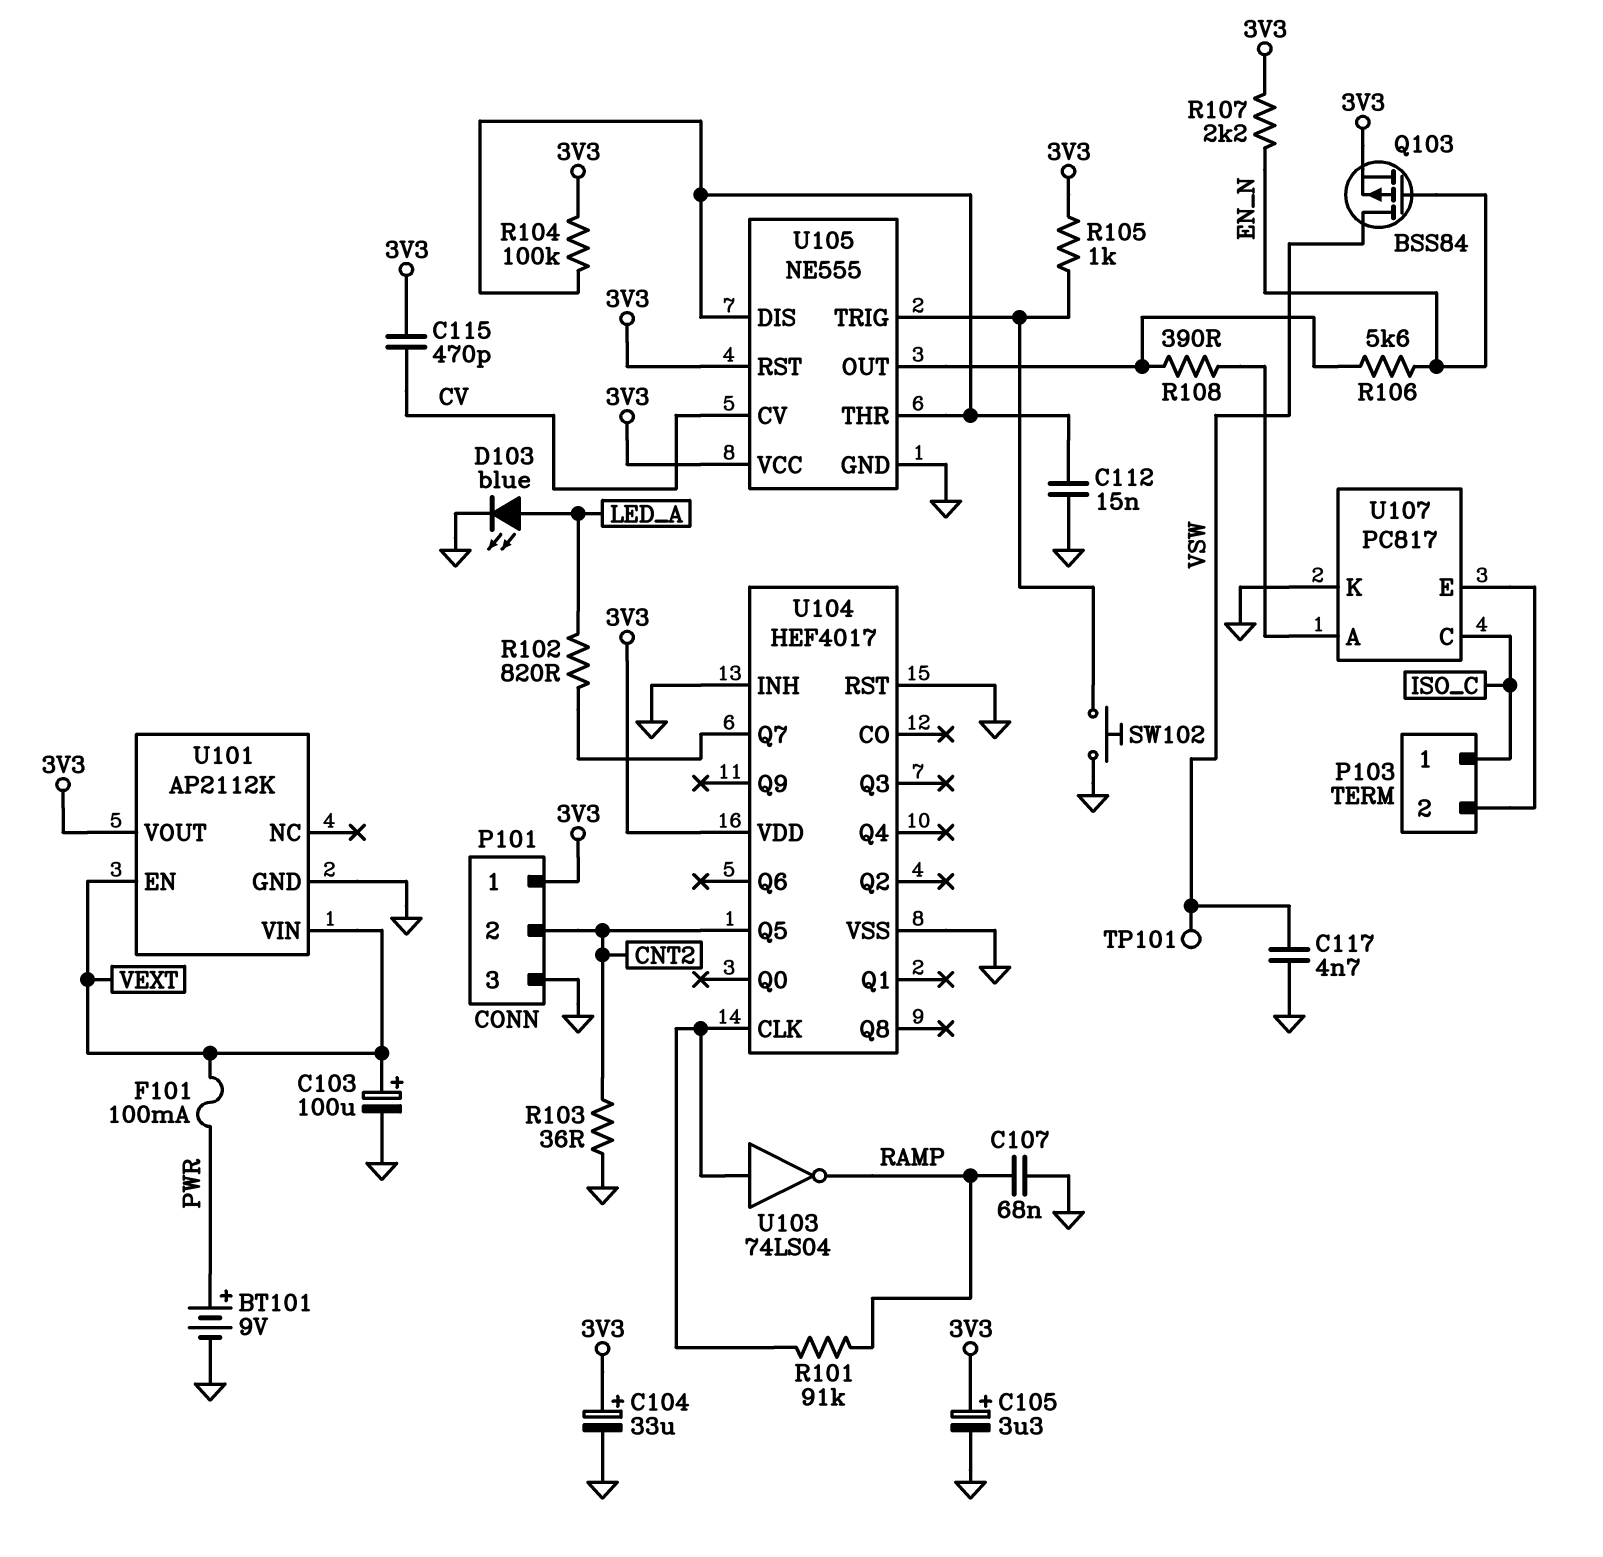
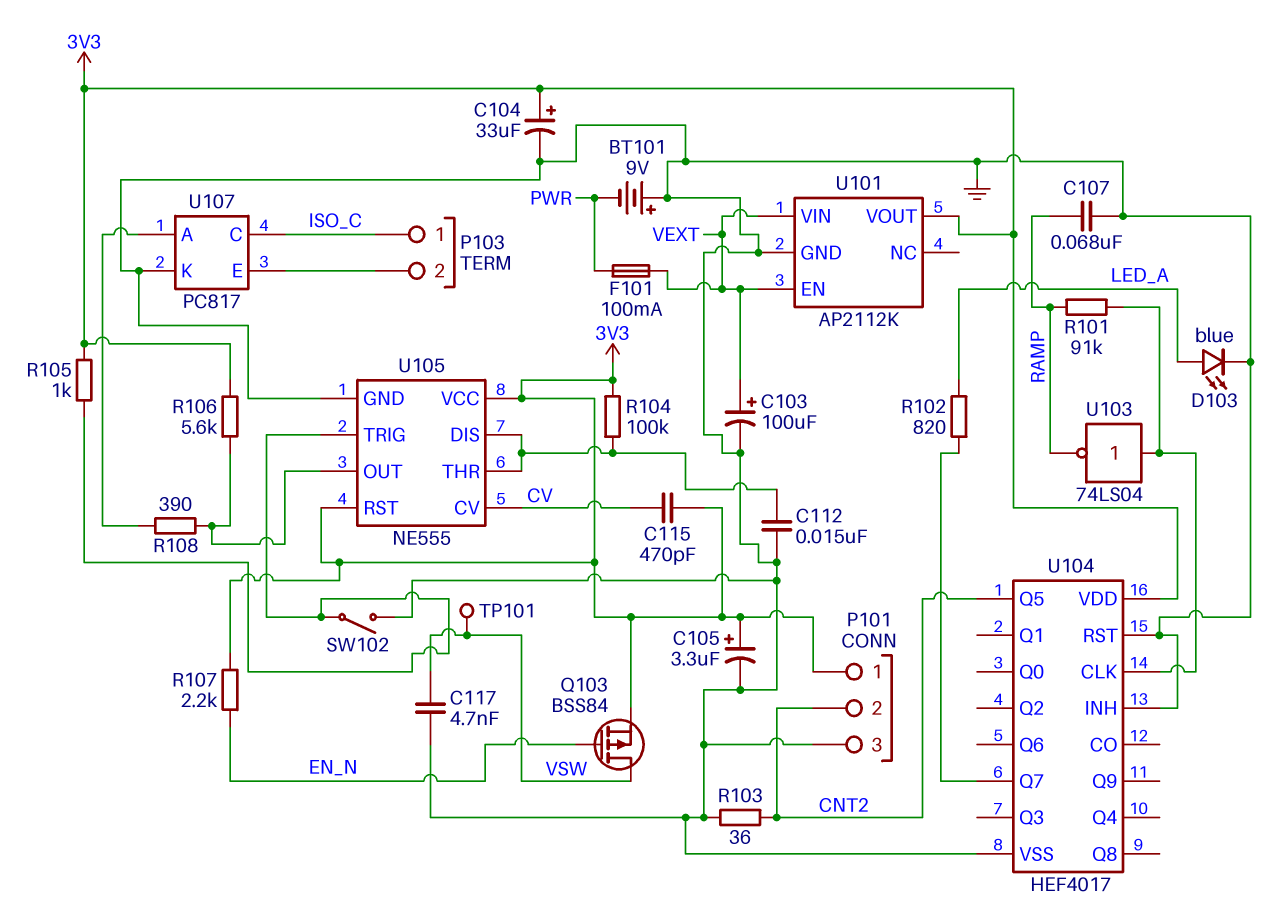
BT101: 9V (plus PWR, minus GND) -> 9V (plus GND, minus PWR)
R106: 5.6k (EN_N, U105/OUT) -> 5.6k (3V3, U105/OUT)
SW102: button (GND, U105/TRIG) -> switch (GND, U105/TRIG)

